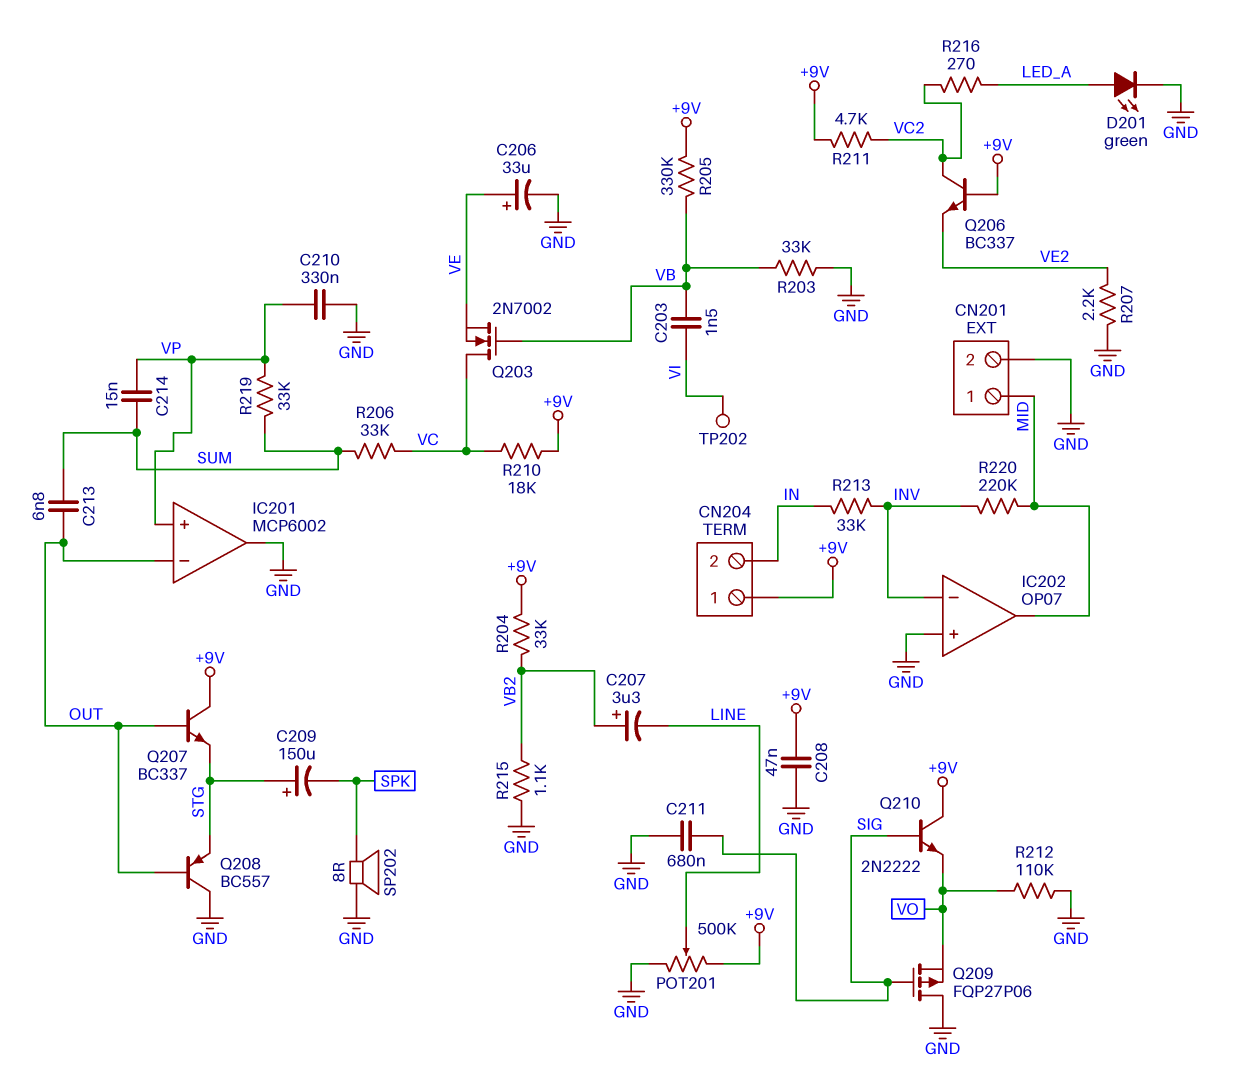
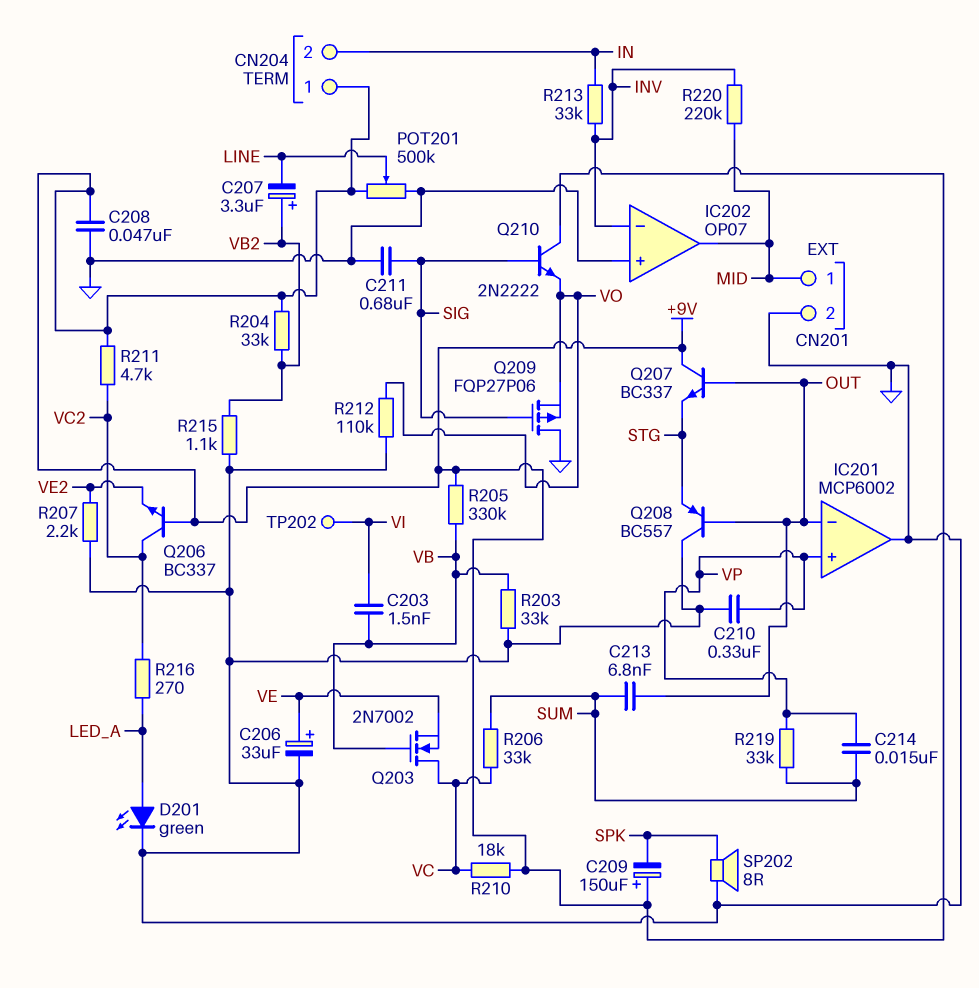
C209: 150uF (plus STG, minus SPK) -> 150uF (plus +9V, minus SPK)

